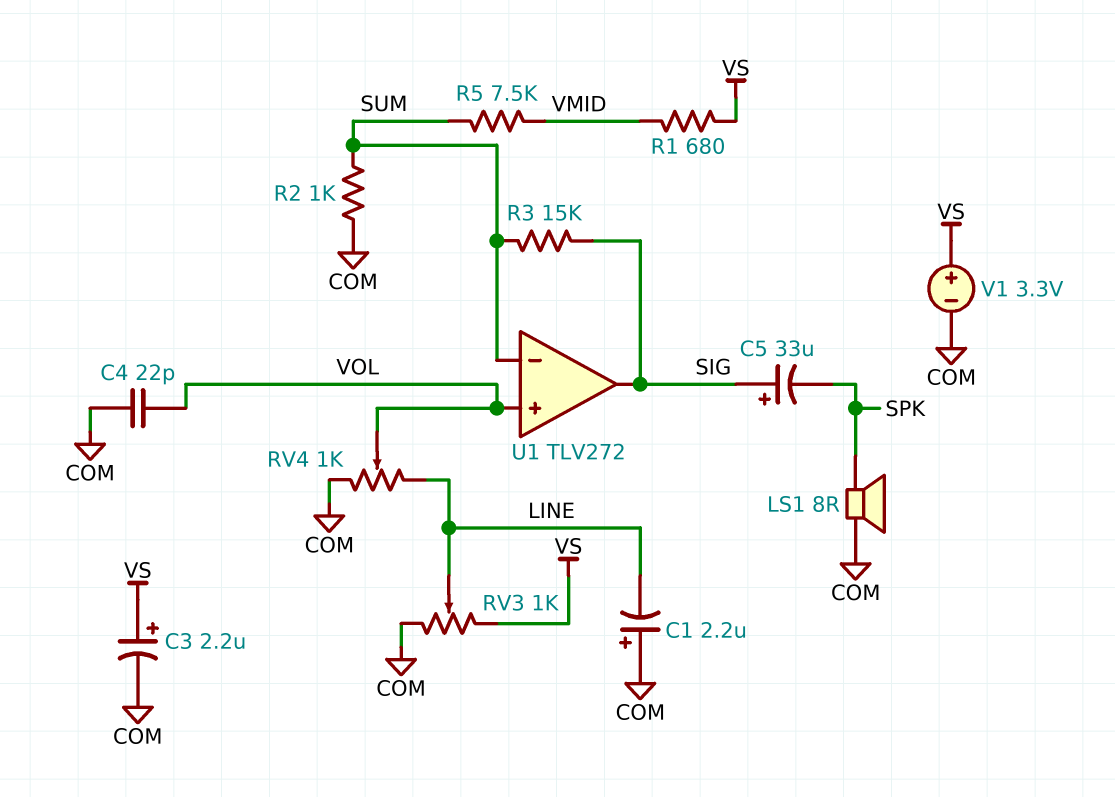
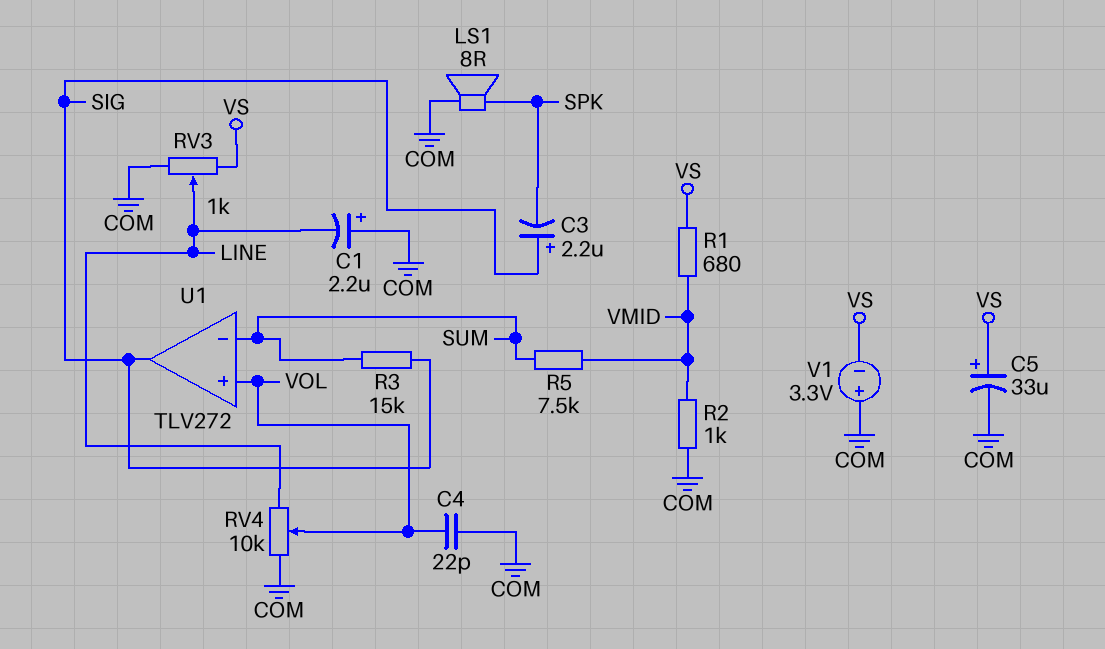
C3: 2.2uF (plus VS, minus COM) -> 2.2uF (plus SIG, minus SPK)
C5: 33uF (plus SIG, minus SPK) -> 33uF (plus VS, minus COM)
R2: 1k (COM, SUM) -> 1k (COM, VMID)
RV4: 1k (COM, LINE, wiper VOL) -> 10k (COM, LINE, wiper VOL)
V1: 3.3V (plus VS, minus COM) -> 3.3V (plus COM, minus VS)

